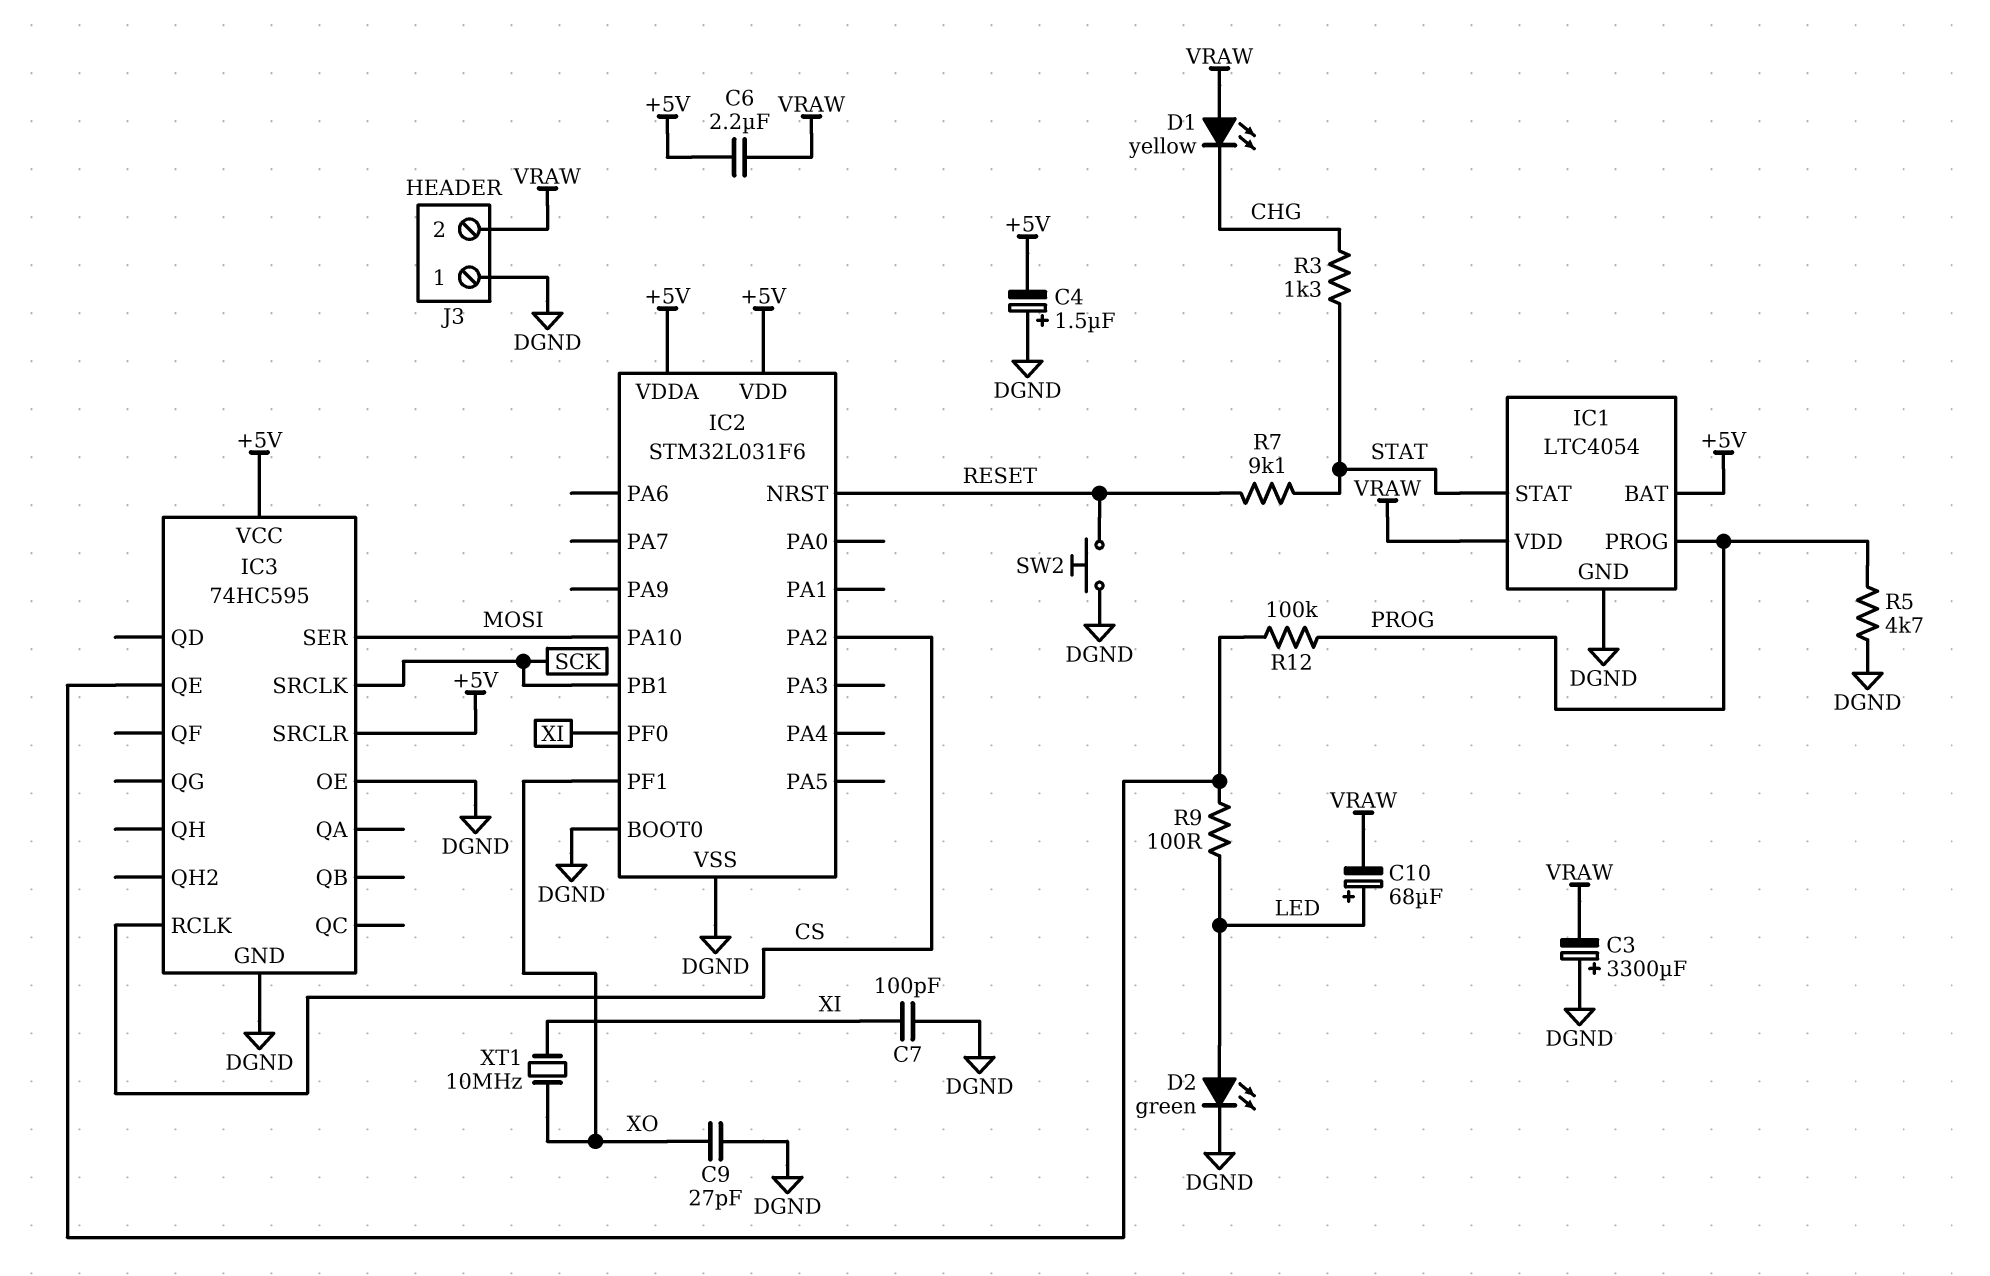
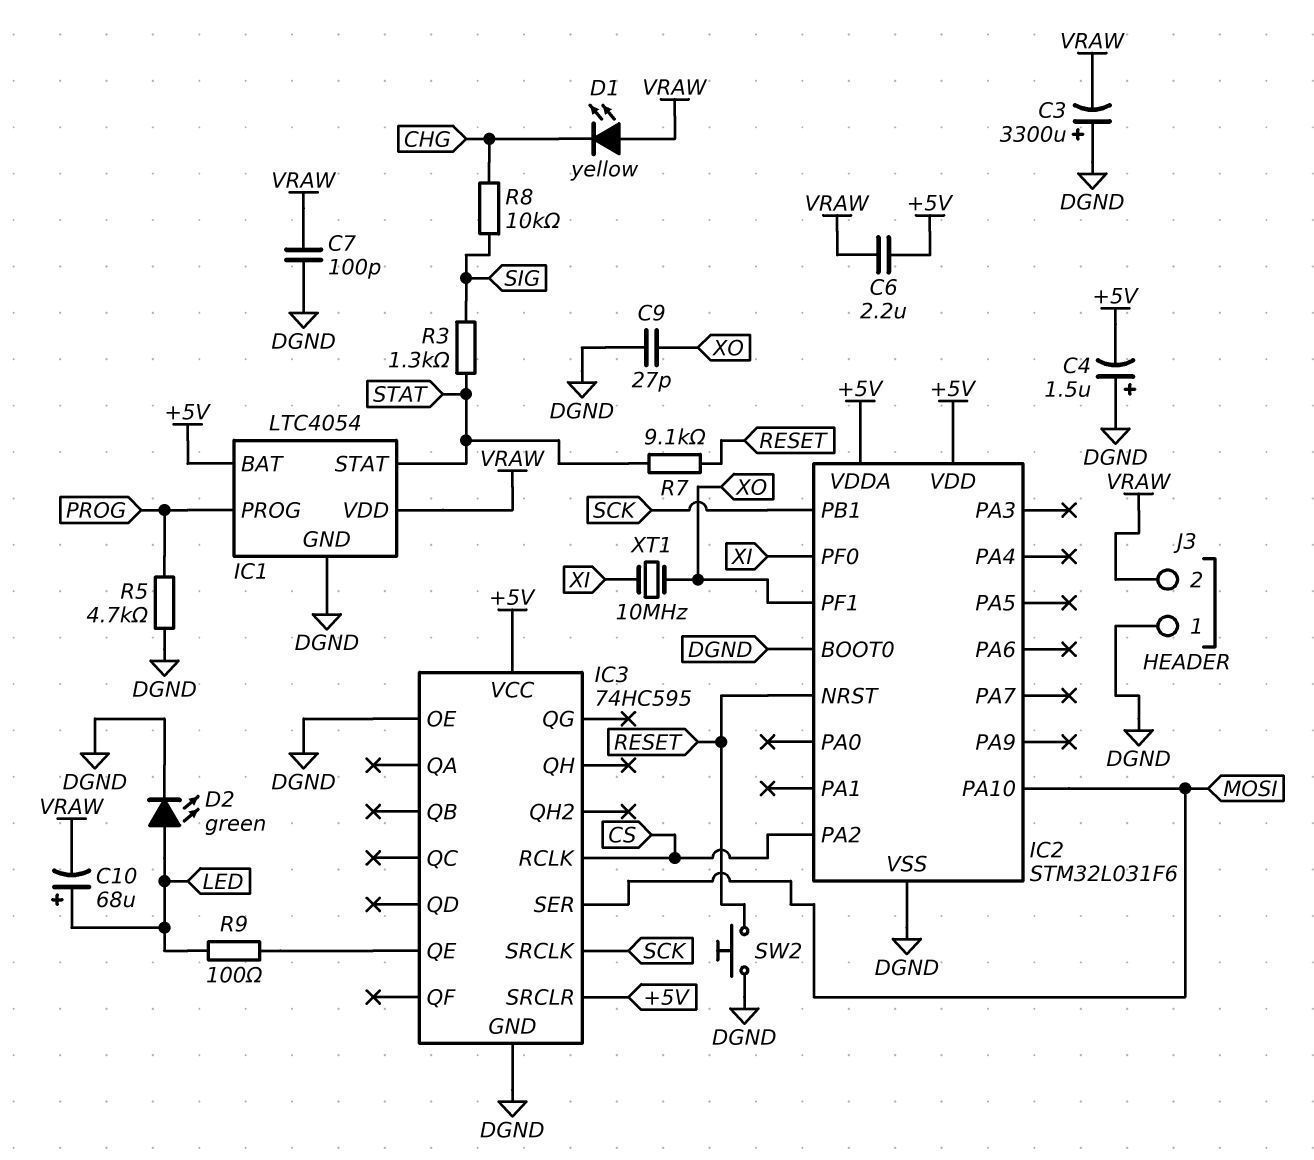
C7: 100pF (DGND, XI) -> 100pF (DGND, VRAW)
R3: 1.3k (CHG, STAT) -> 1.3k (SIG, STAT)
R8: none -> 10k (CHG, SIG)
R12: 100k (IC3/QE, PROG) -> none

